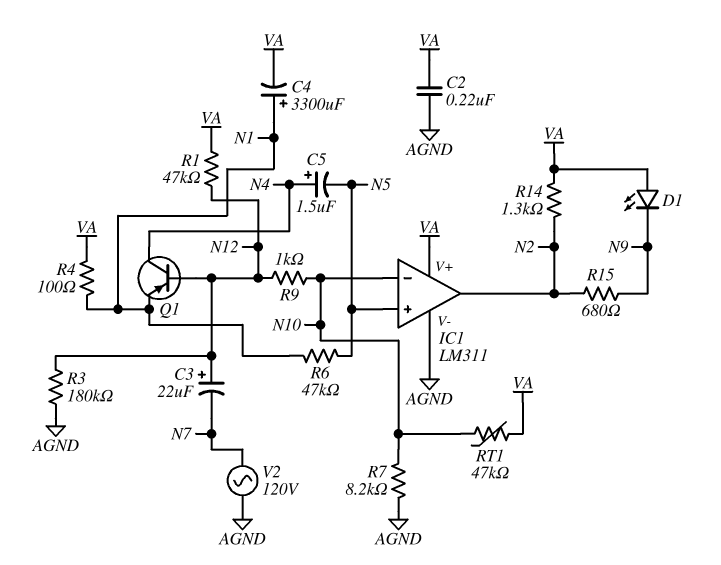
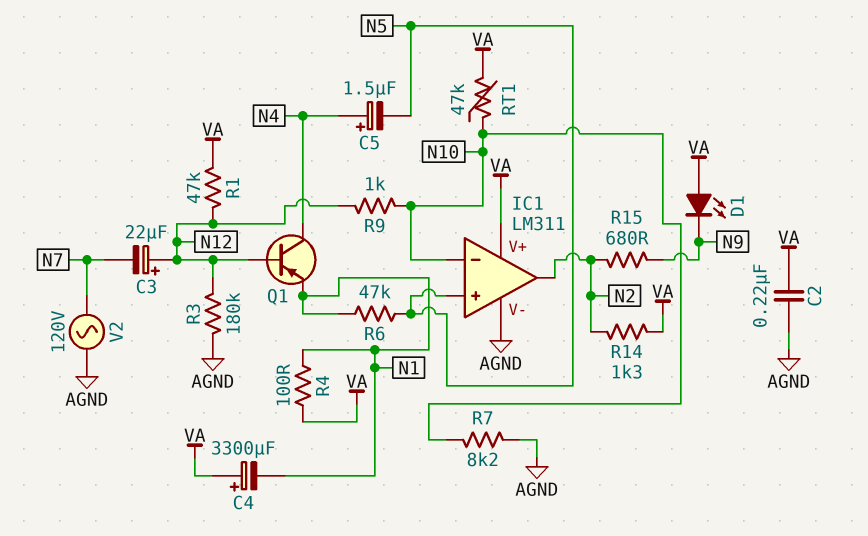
C4: 3300uF (plus N1, minus VA) -> 3300uF (plus VA, minus N1)

